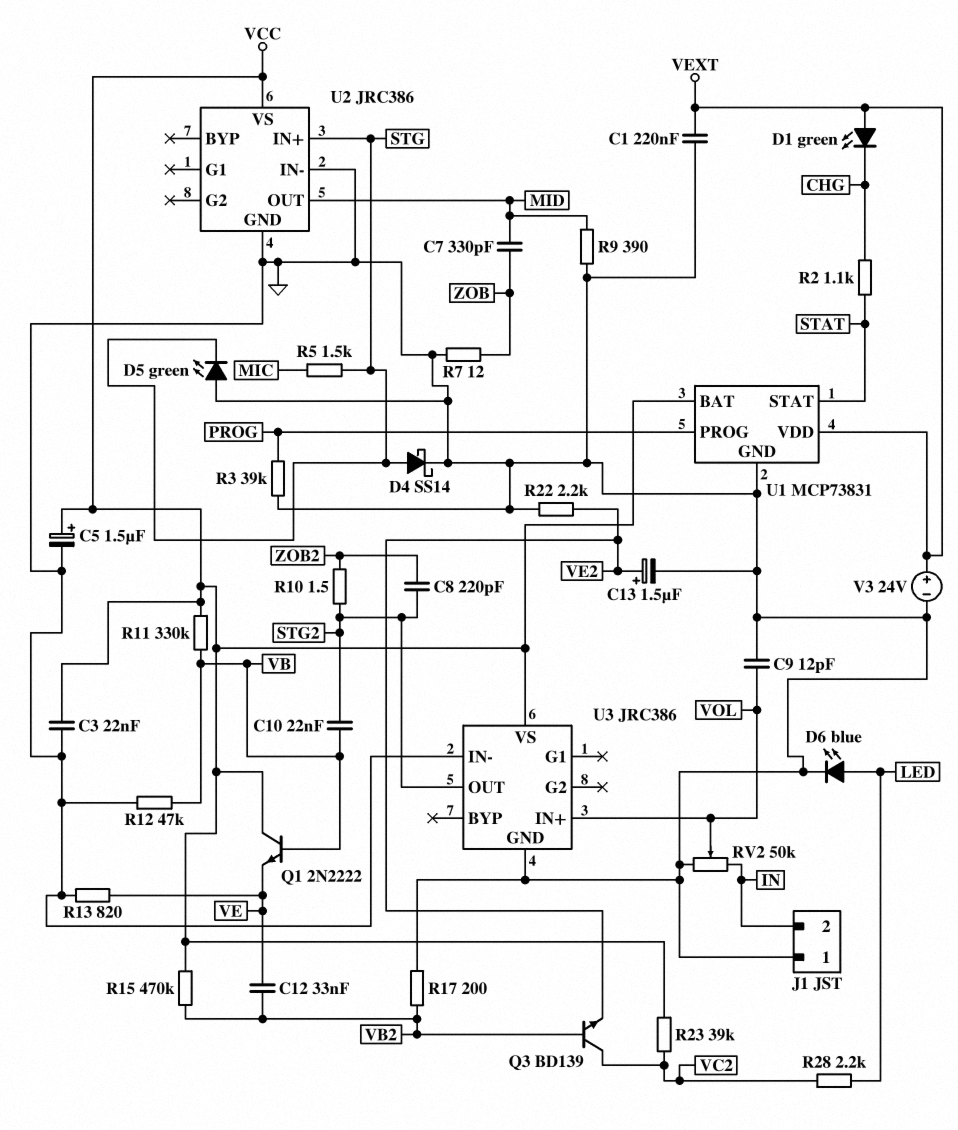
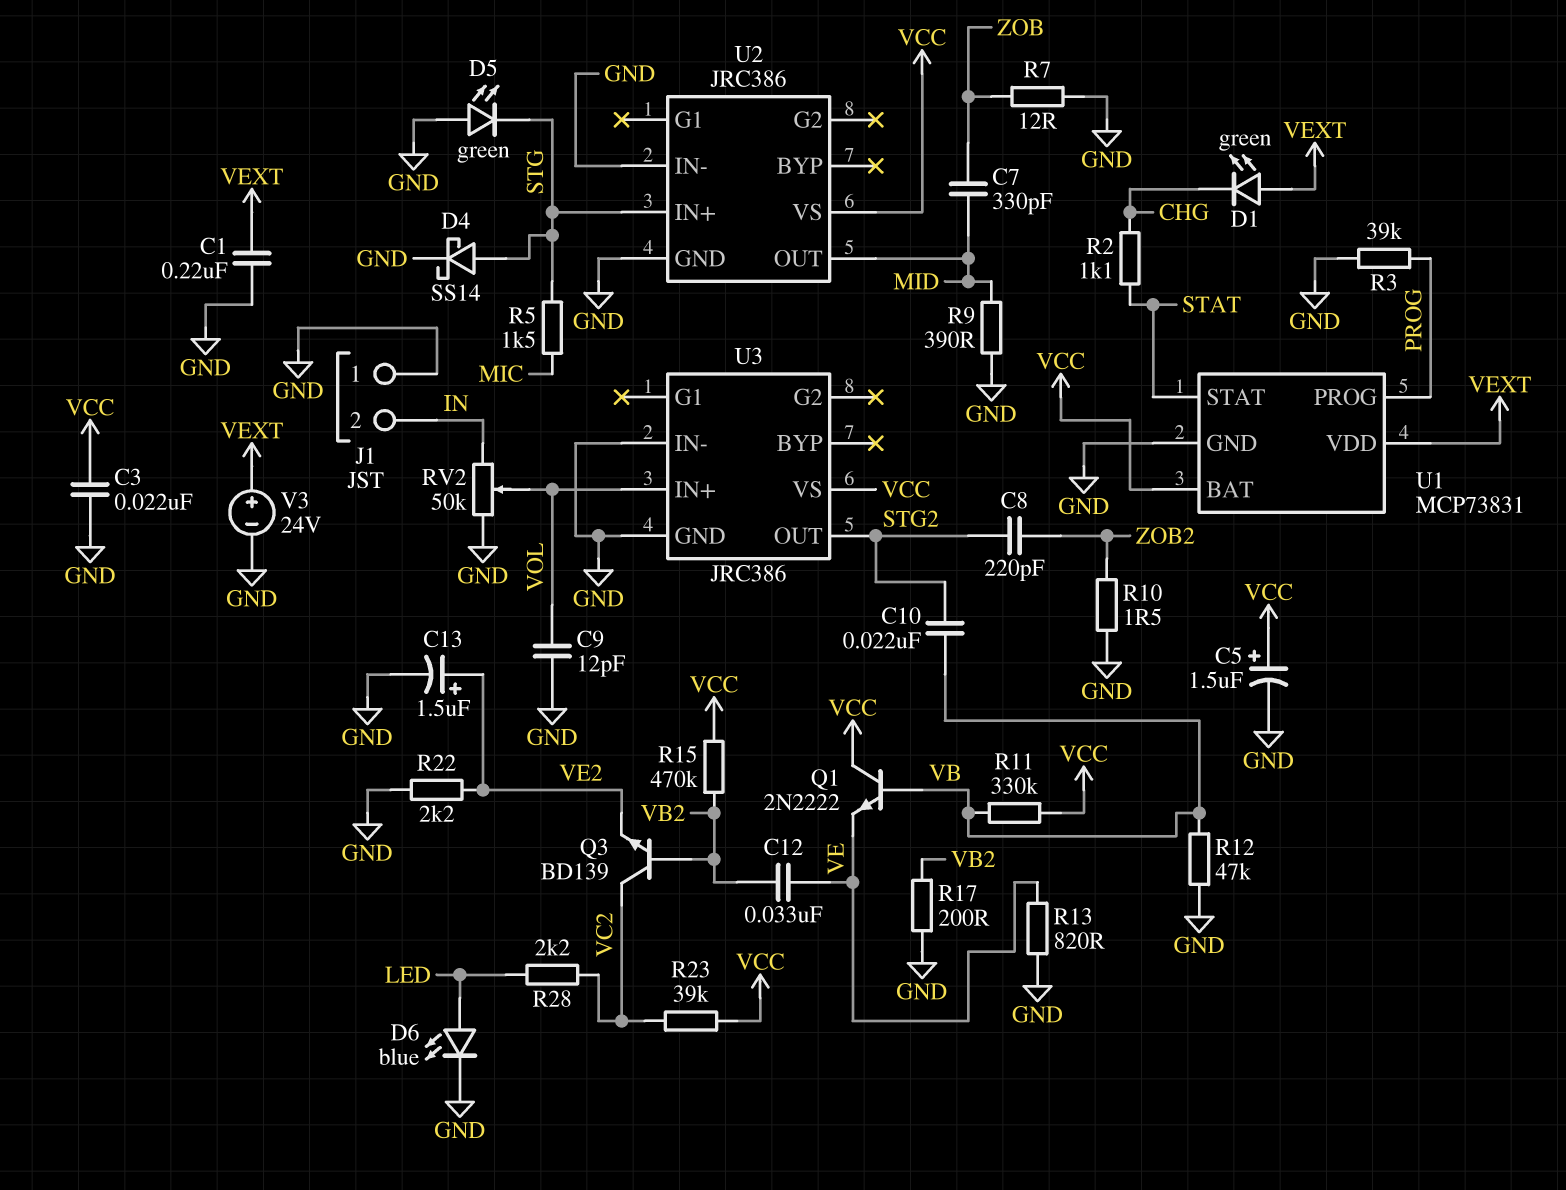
R10: 1.5 (STG2, ZOB2) -> 1.5 (GND, ZOB2)

